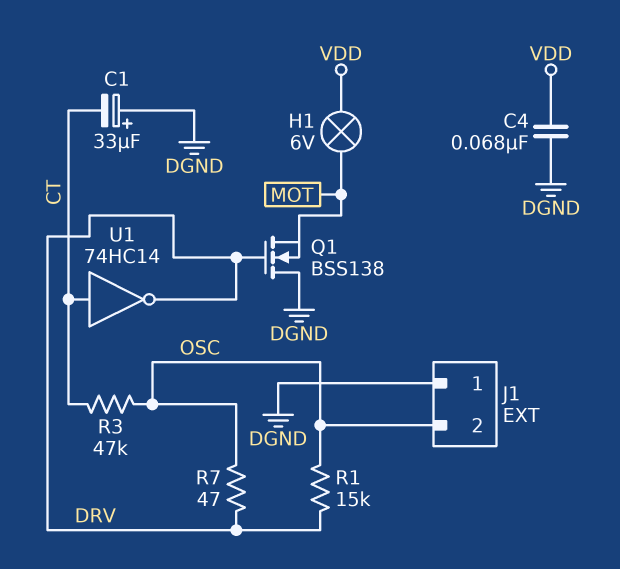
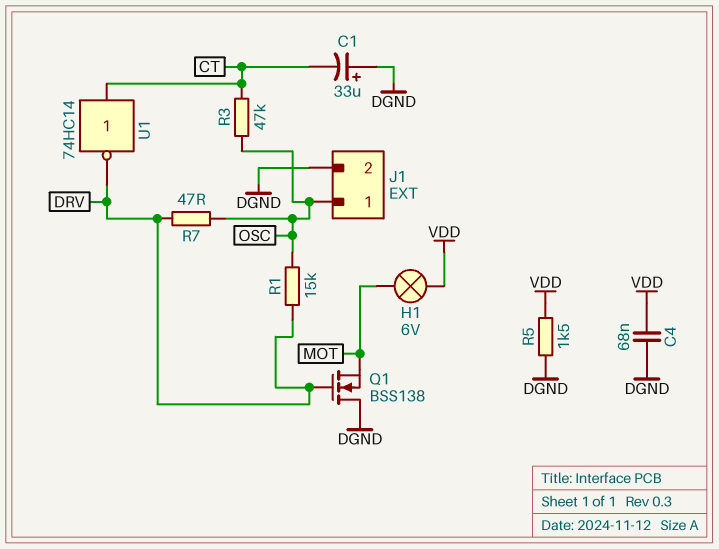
J1 pin 1: DGND -> OSC
J1 pin 2: OSC -> DGND
R5: none -> 1.5k (DGND, VDD)

